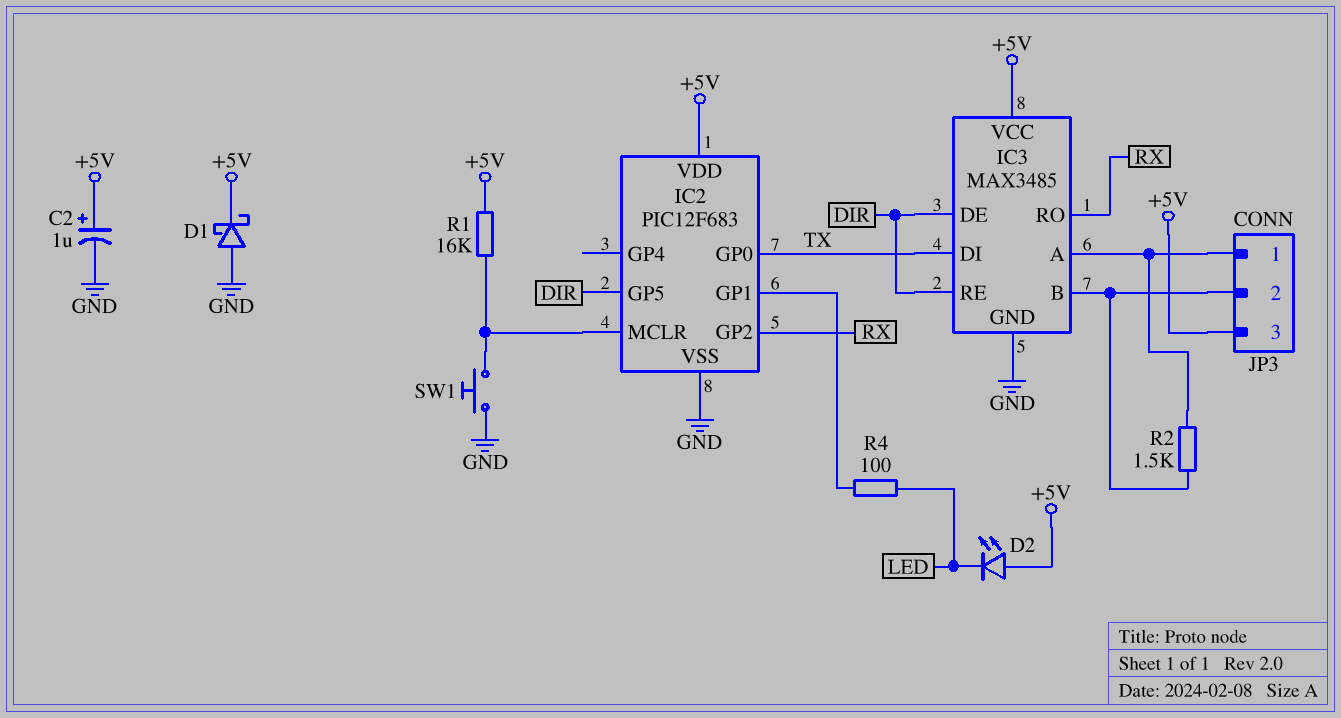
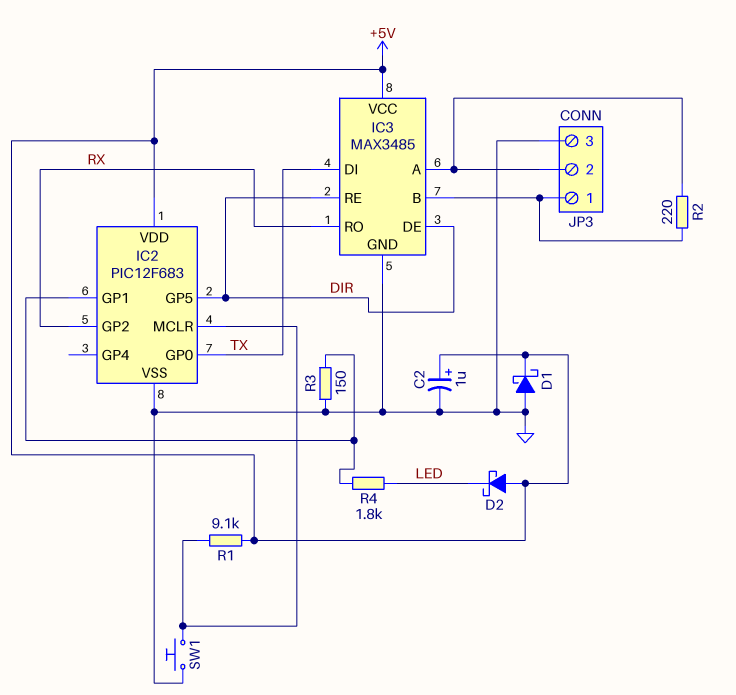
D2: LED (A +5V, K LED) -> schottky (A +5V, K LED)
JP3 pin 1: IC3/A -> IC3/B
JP3 pin 2: IC3/B -> IC3/A
JP3 pin 3: +5V -> GND
R1: 16k (+5V, IC2/MCLR) -> 9.1k (+5V, IC2/MCLR)
R2: 1.5k (IC3/A, IC3/B) -> 220 (IC3/A, IC3/B)
R3: none -> 150 (GND, IC2/GP1)
R4: 100 (IC2/GP1, LED) -> 1.8k (IC2/GP1, LED)

